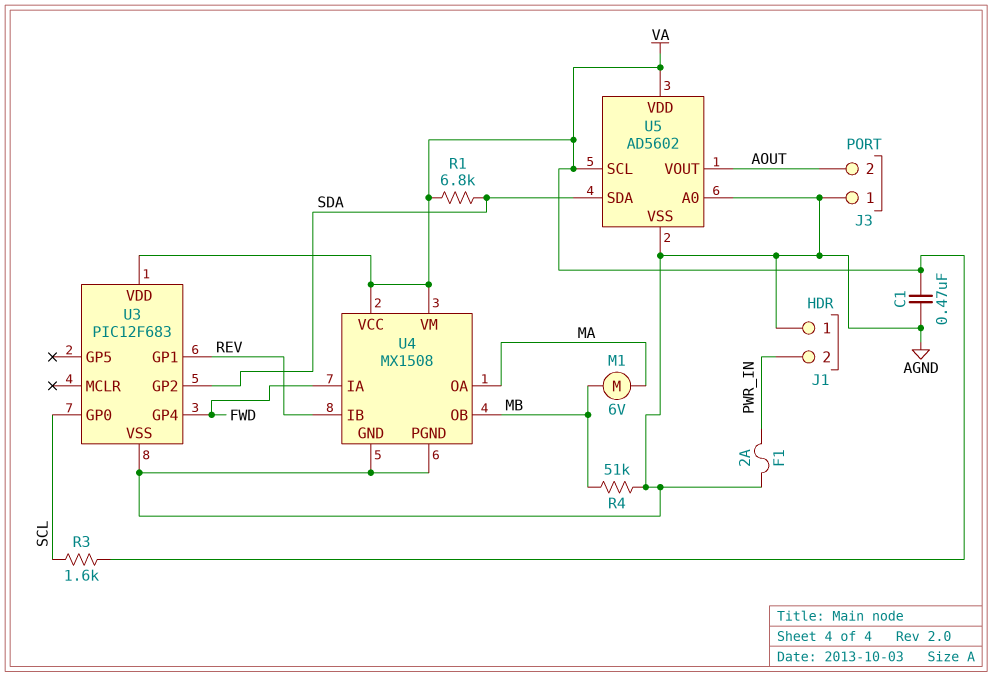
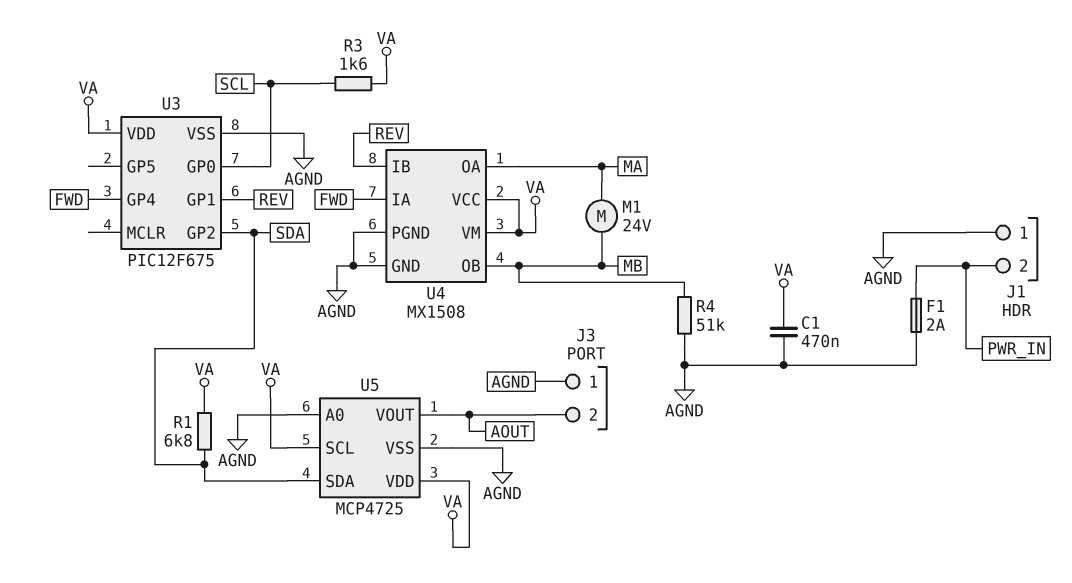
M1: motor 6V (MA, MB) -> motor 24V (MA, MB)
U3: PIC12F683 -> PIC12F675
U5: AD5602 -> MCP4725

